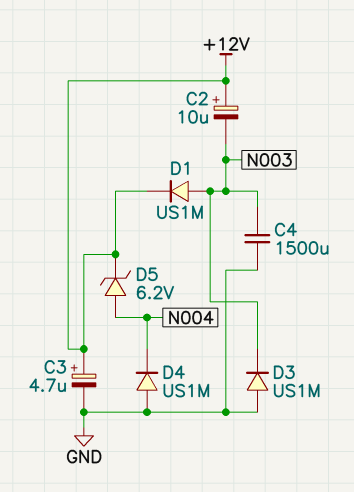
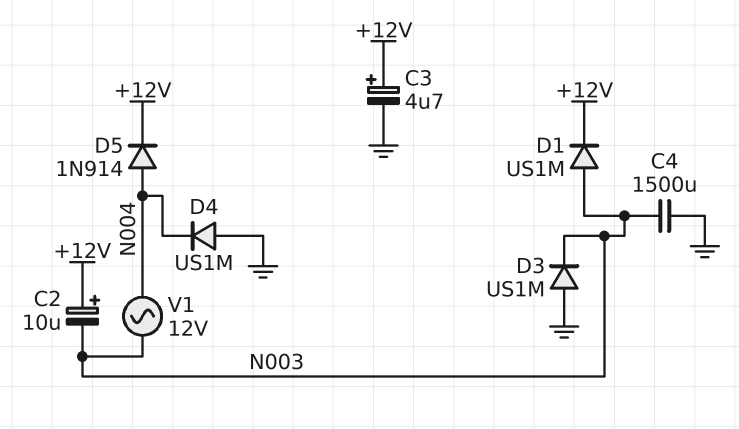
D5: zener 6.2V (A N004, K +12V) -> diode 1N914 (A N004, K +12V)
V1: none -> AC 12V (N003, N004)

